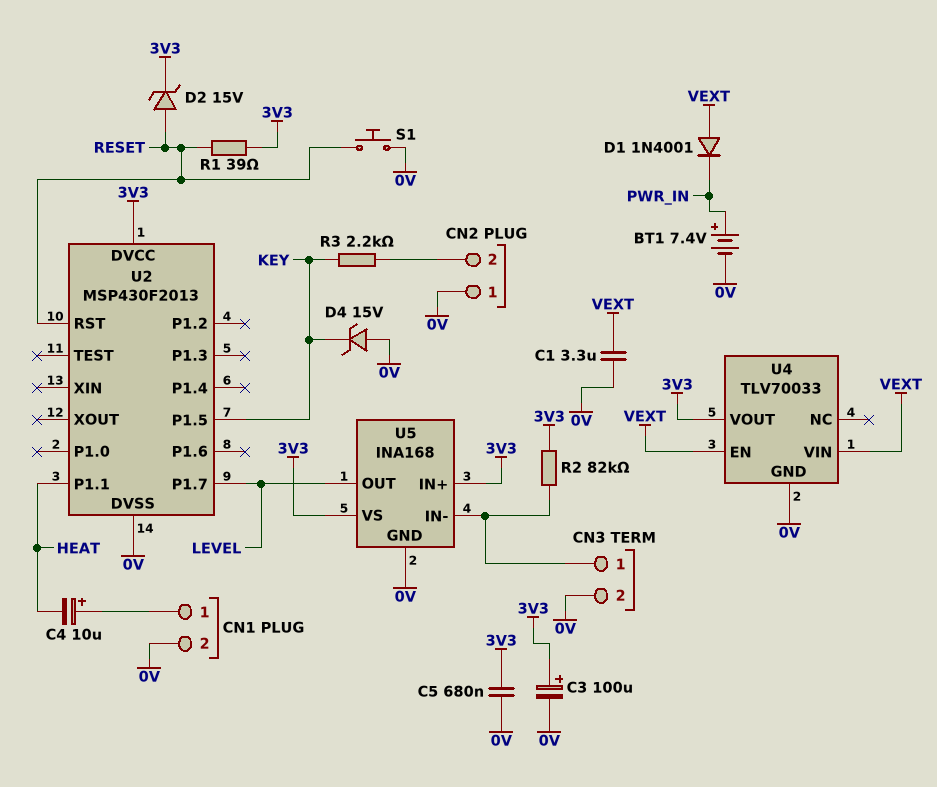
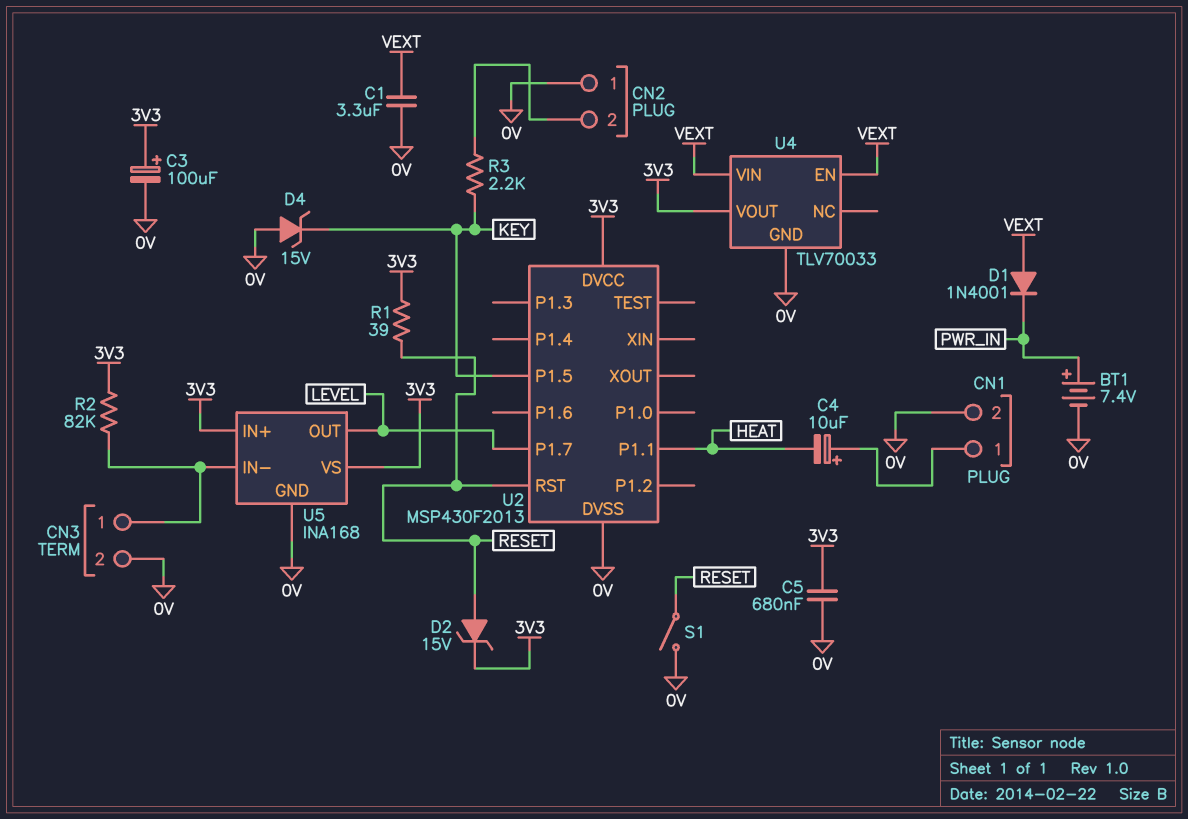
S1: button (0V, RESET) -> switch (0V, RESET)

